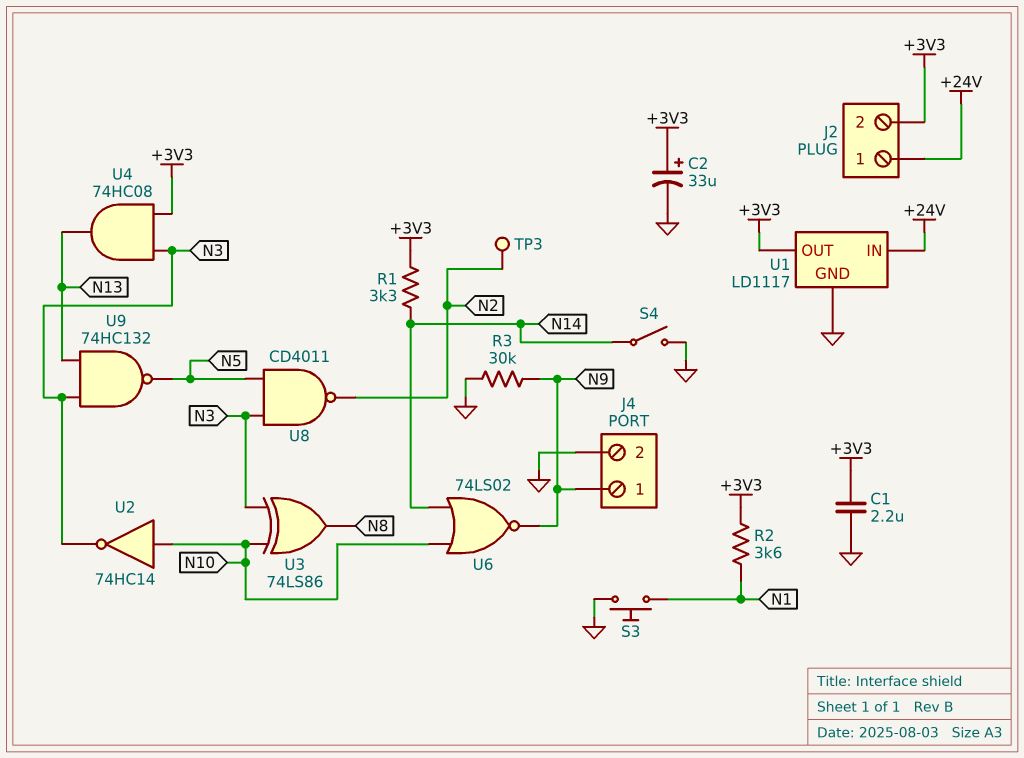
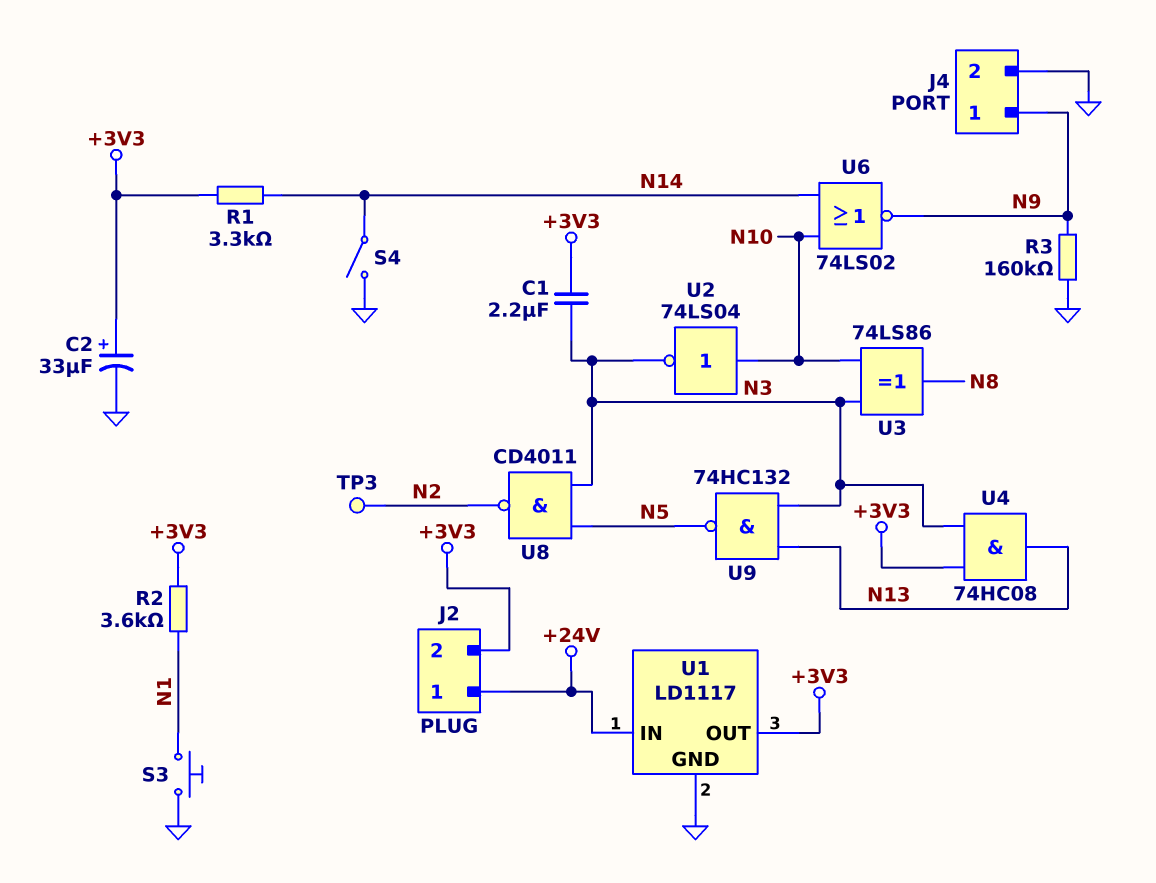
C1: 2.2uF (+3V3, GND) -> 2.2uF (+3V3, N3)
R3: 30k (GND, N9) -> 160k (GND, N9)
U2: NOT 74HC14 (in N10, out N3) -> NOT 74LS04 (in N10, out N3)

